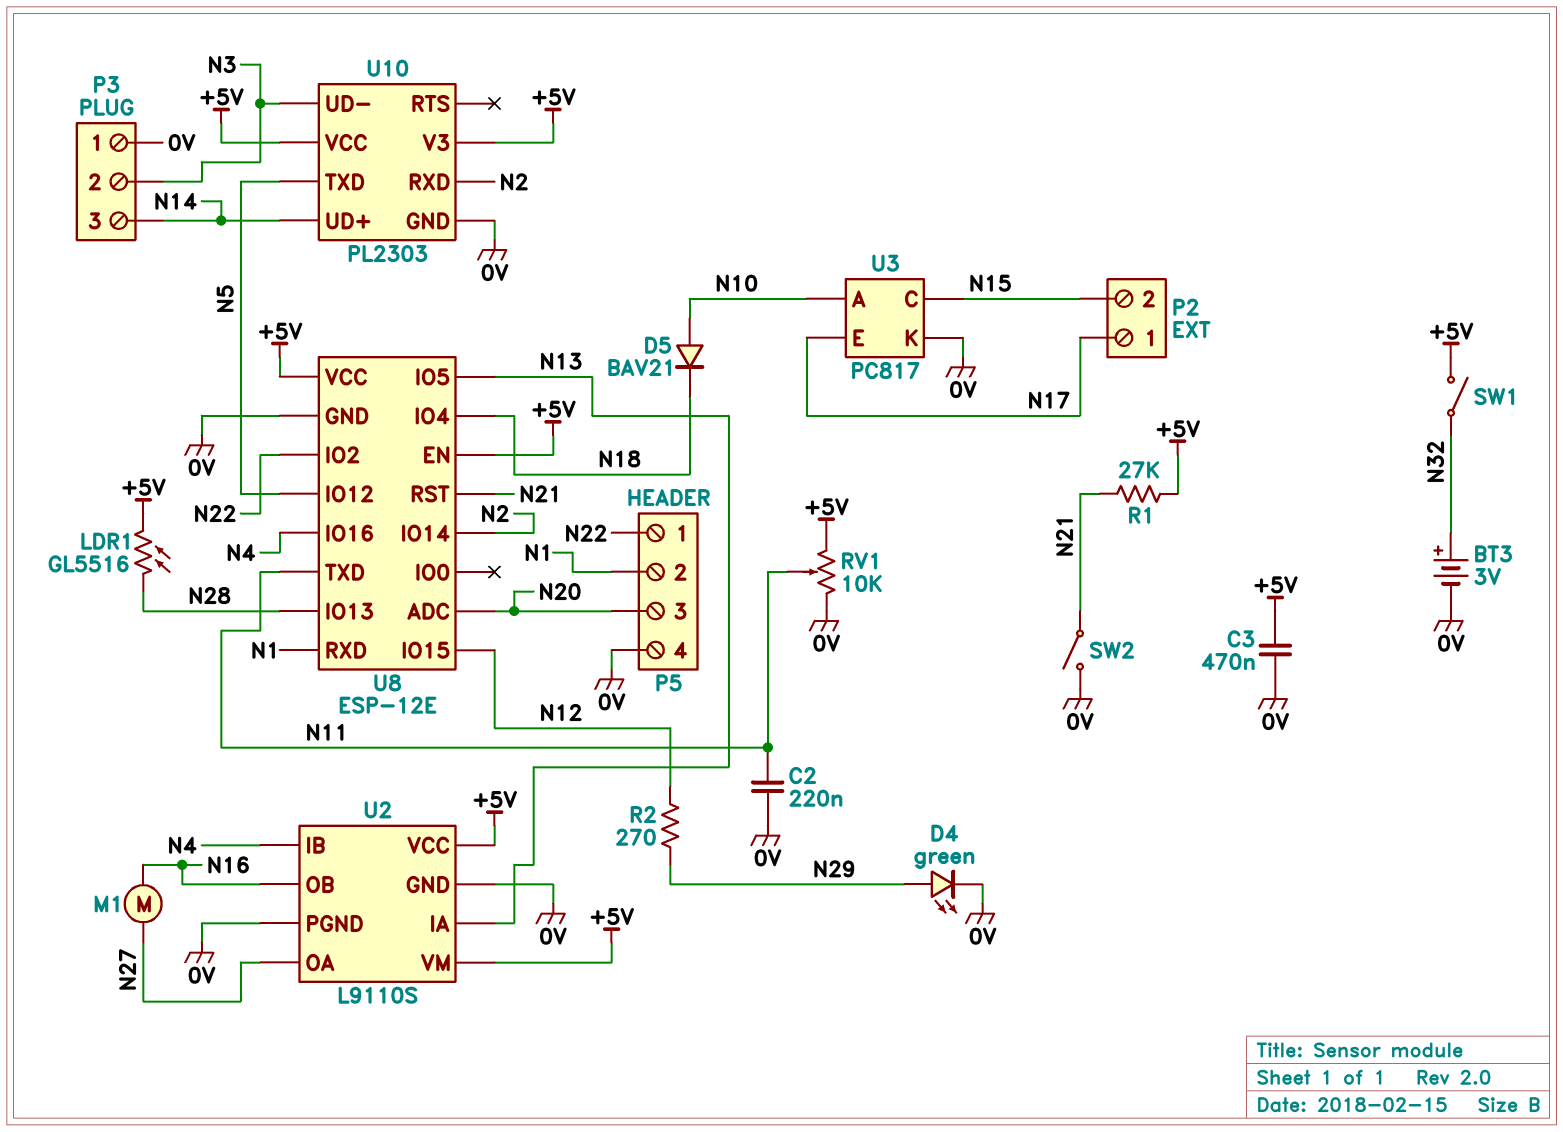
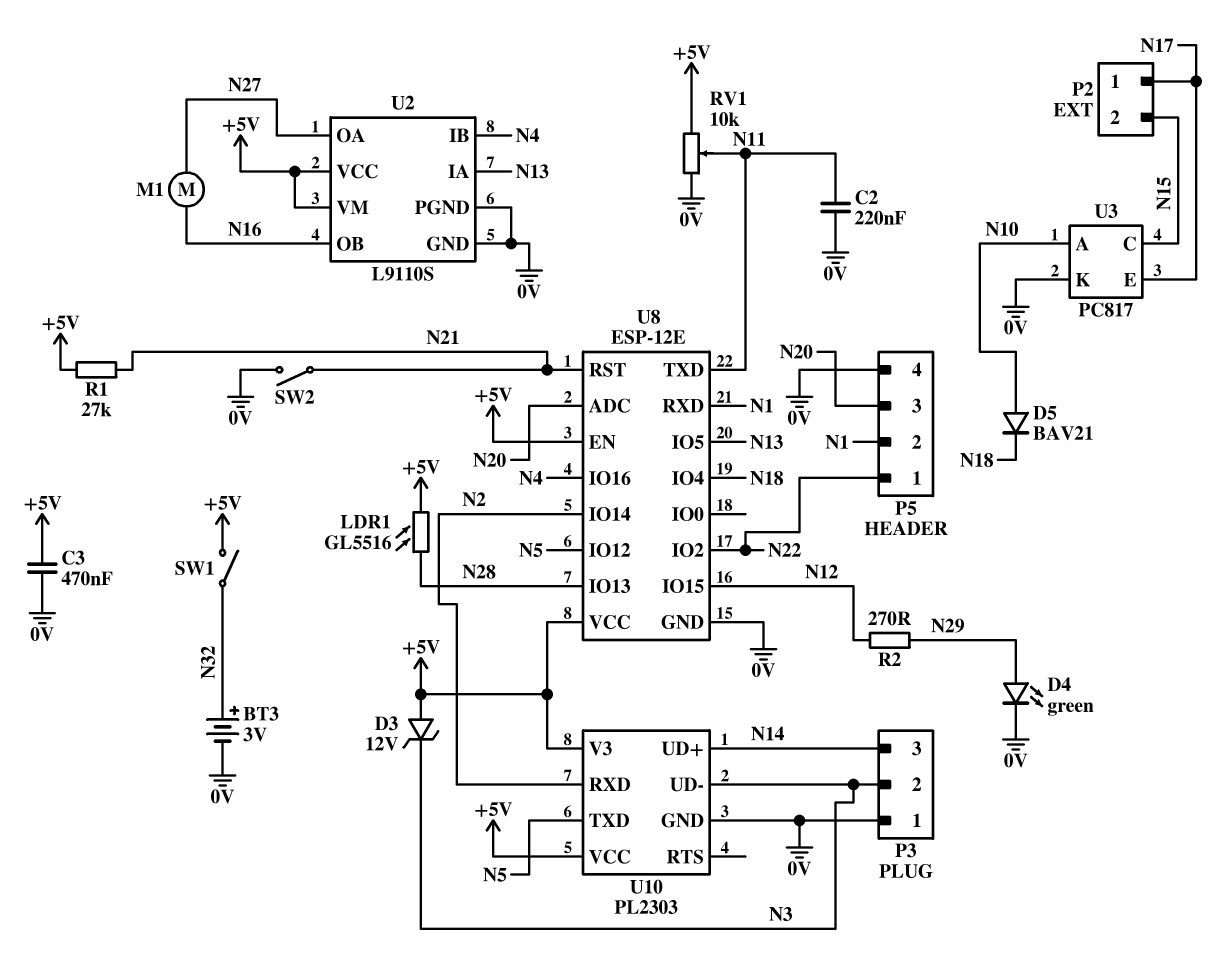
D3: none -> zener 12V (A +5V, K N3)

